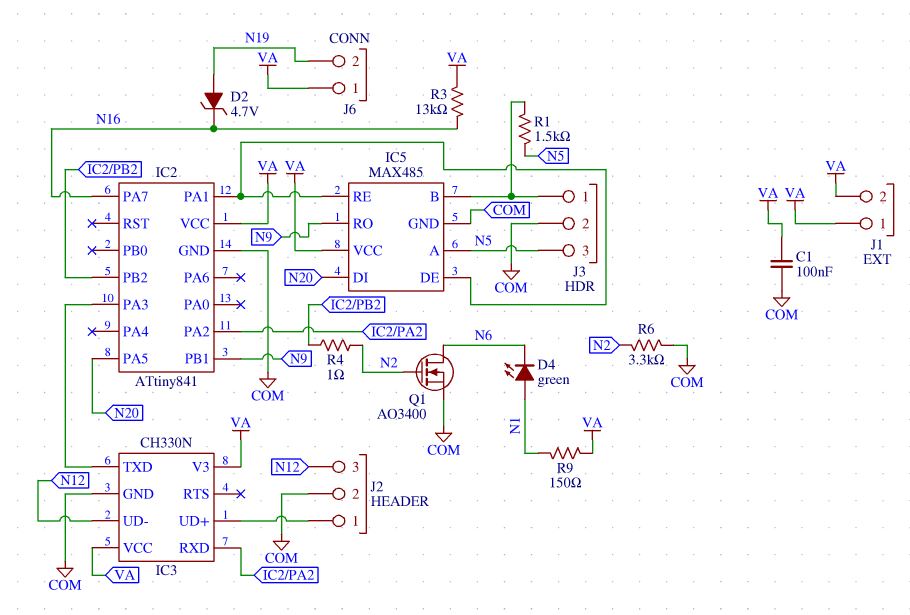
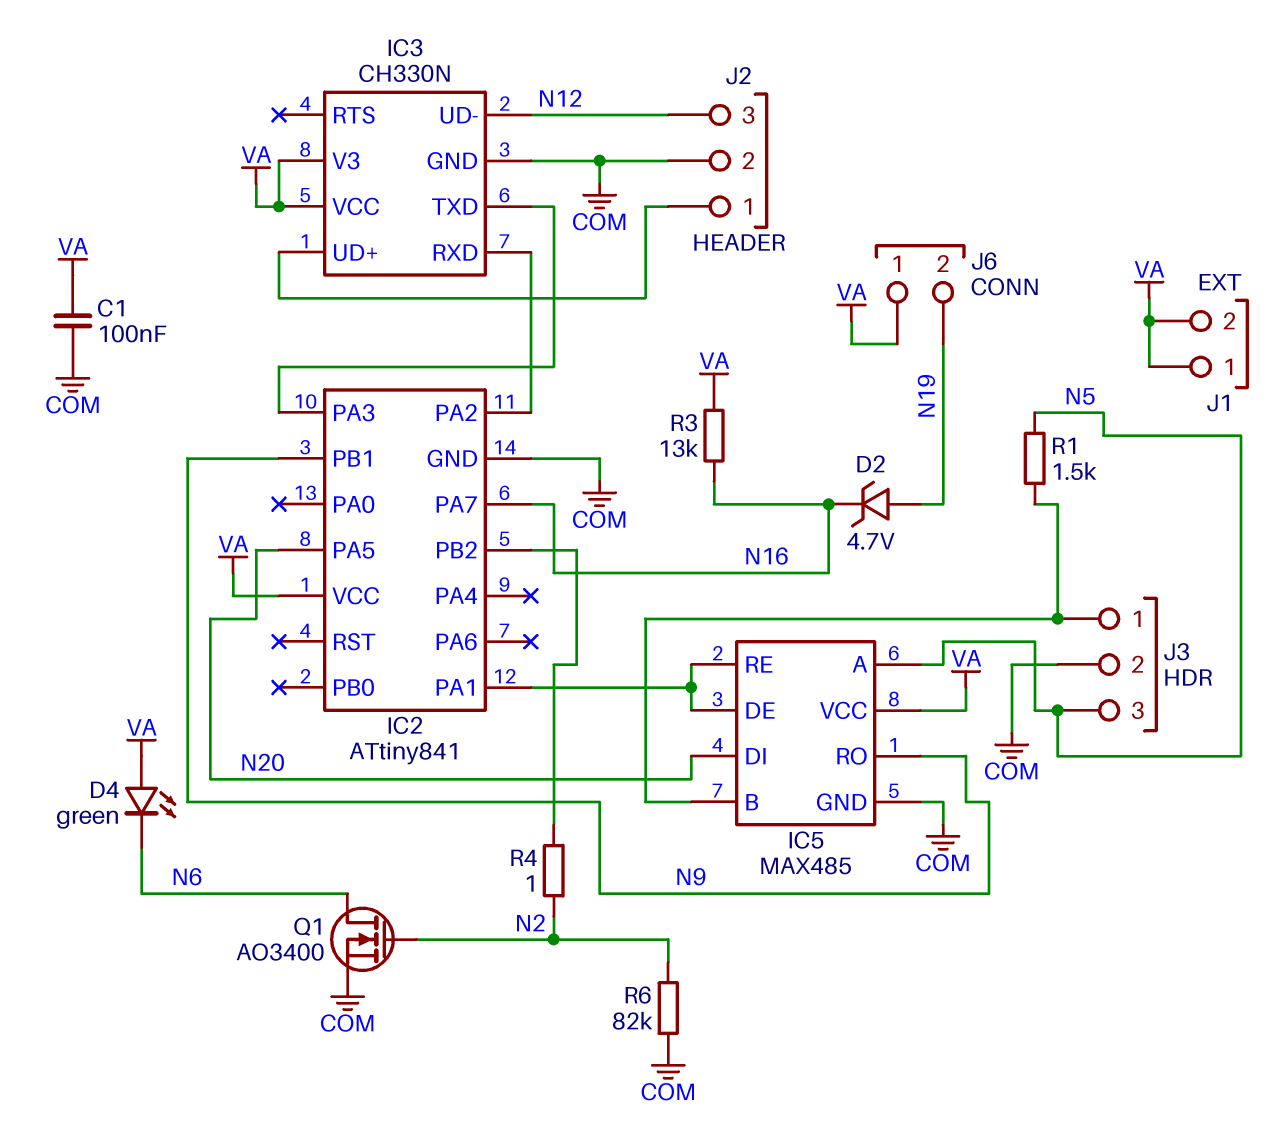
D4: LED green (A N1, K N6) -> LED green (A VA, K N6)
R6: 3.3k (COM, N2) -> 82k (COM, N2)
R9: 150 (N1, VA) -> none

